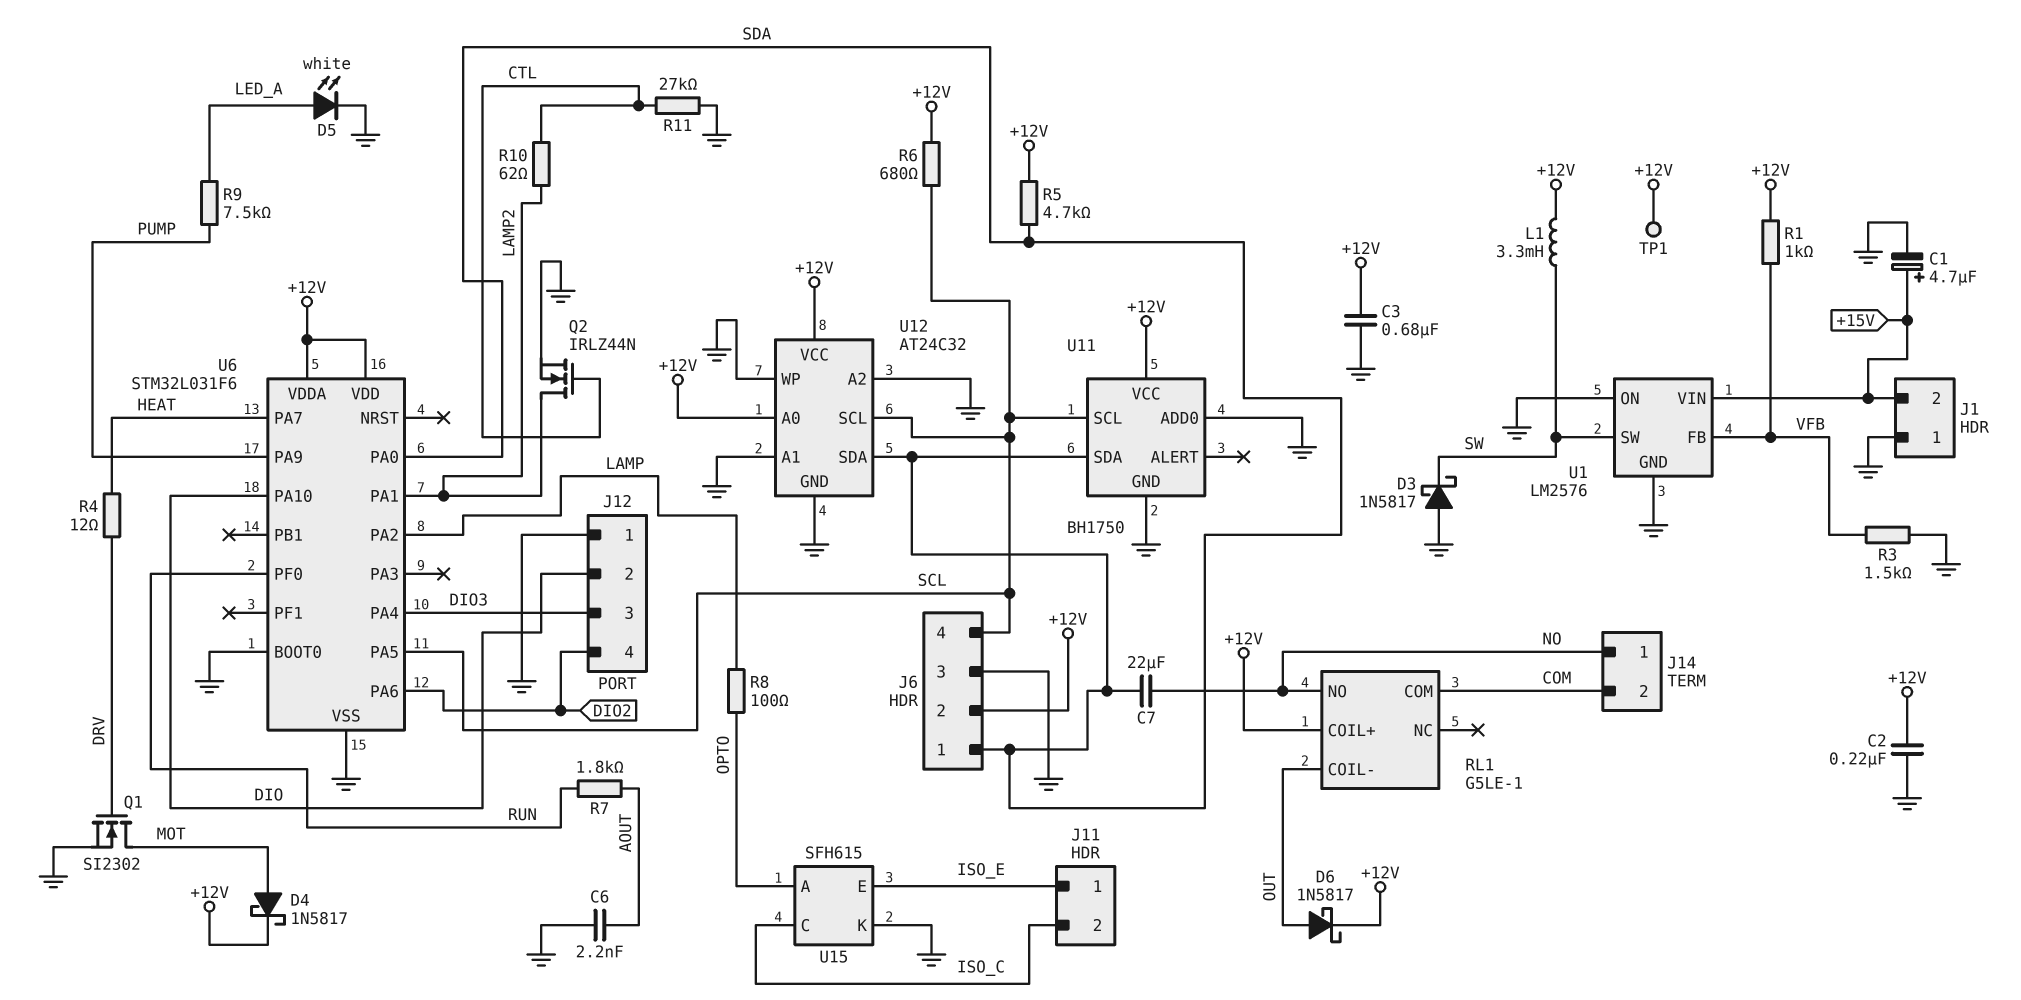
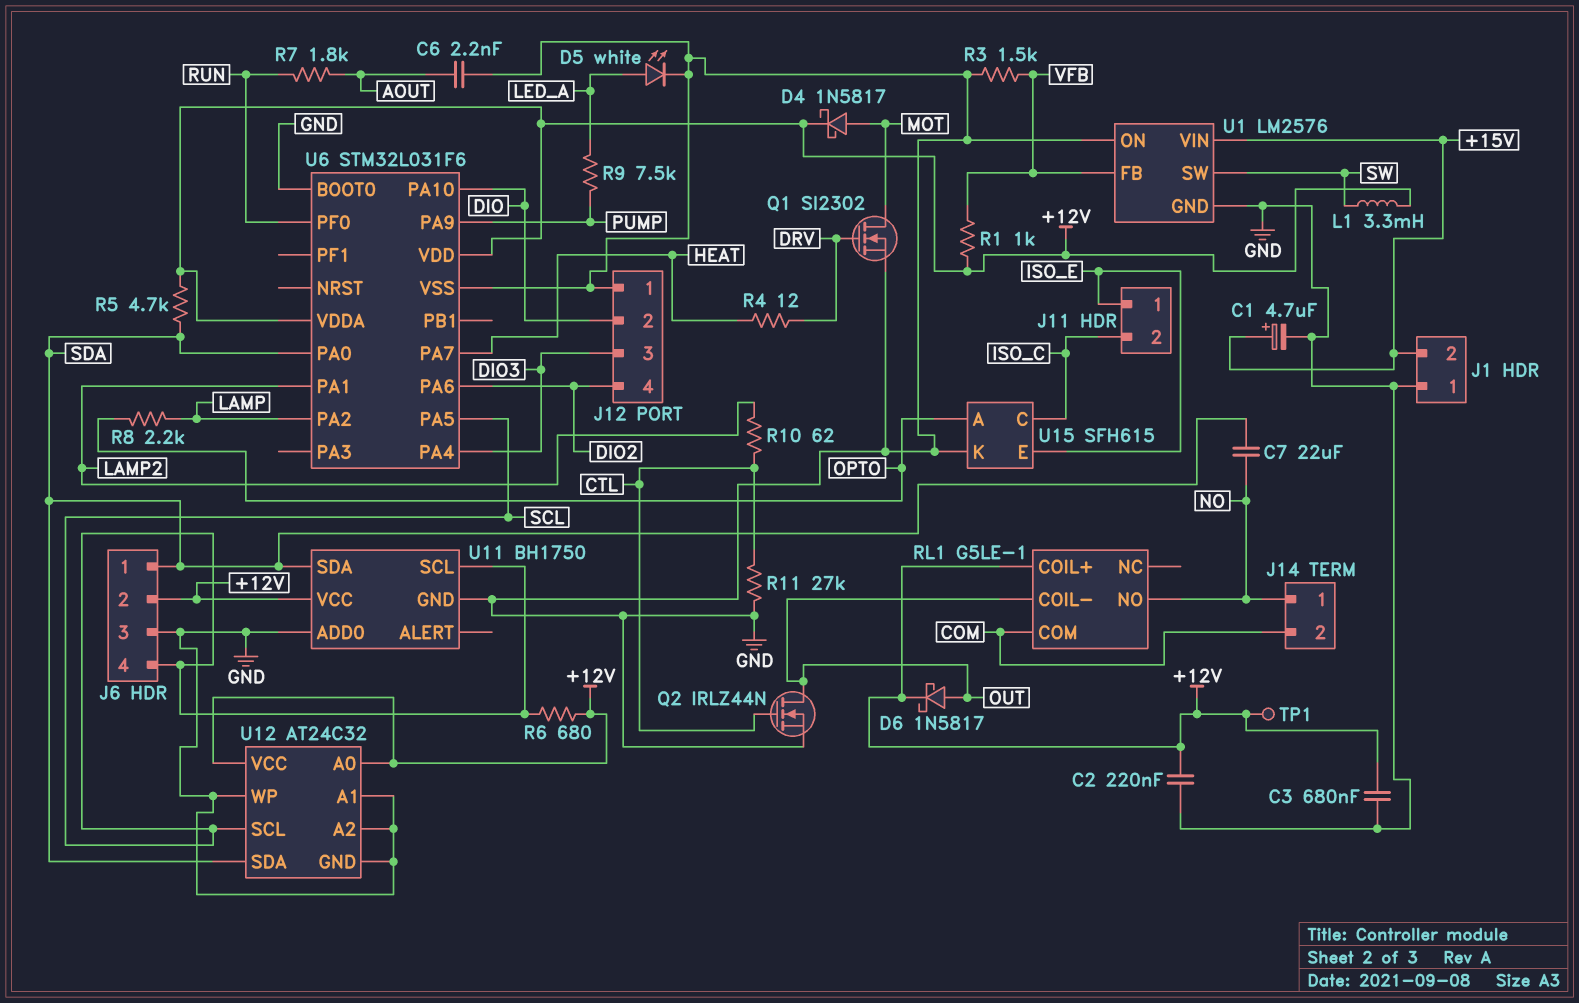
D3: schottky 1N5817 (A GND, K SW) -> none
Q2: NMOS IRLZ44N (G CTL, D LAMP2, S GND) -> NMOS IRLZ44N (G CTL, D OUT, S GND)
R8: 100 (LAMP, OPTO) -> 2.2k (LAMP, OPTO)

